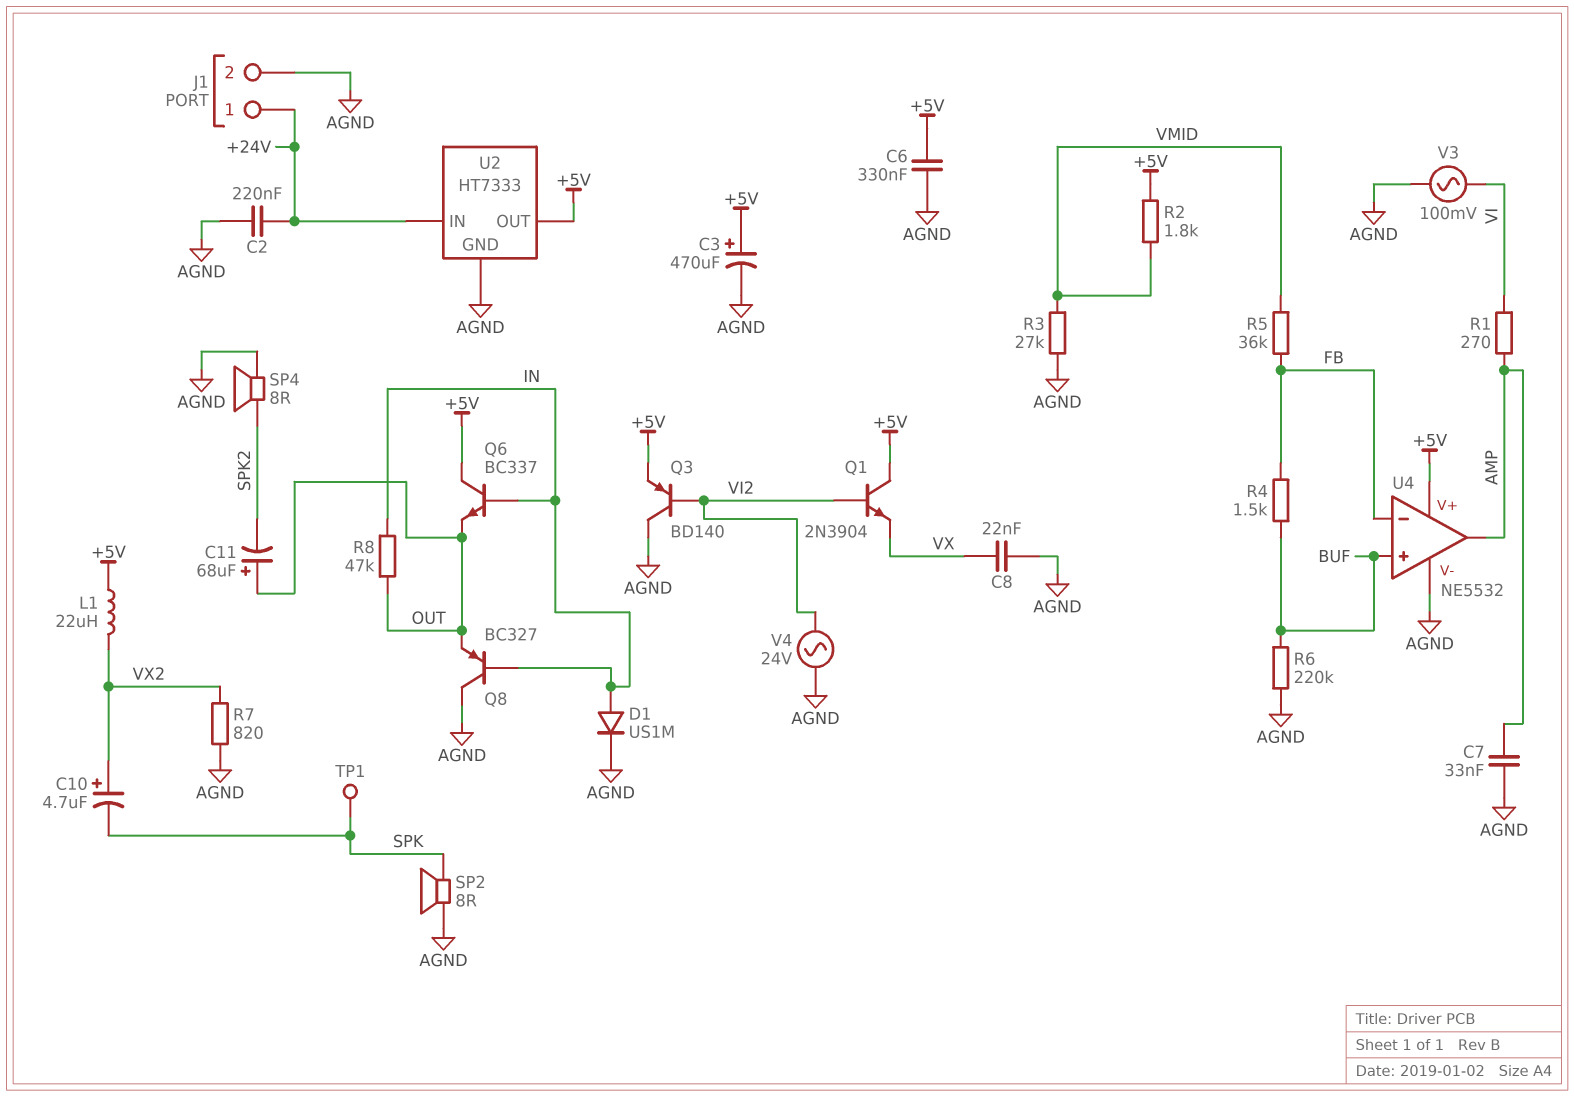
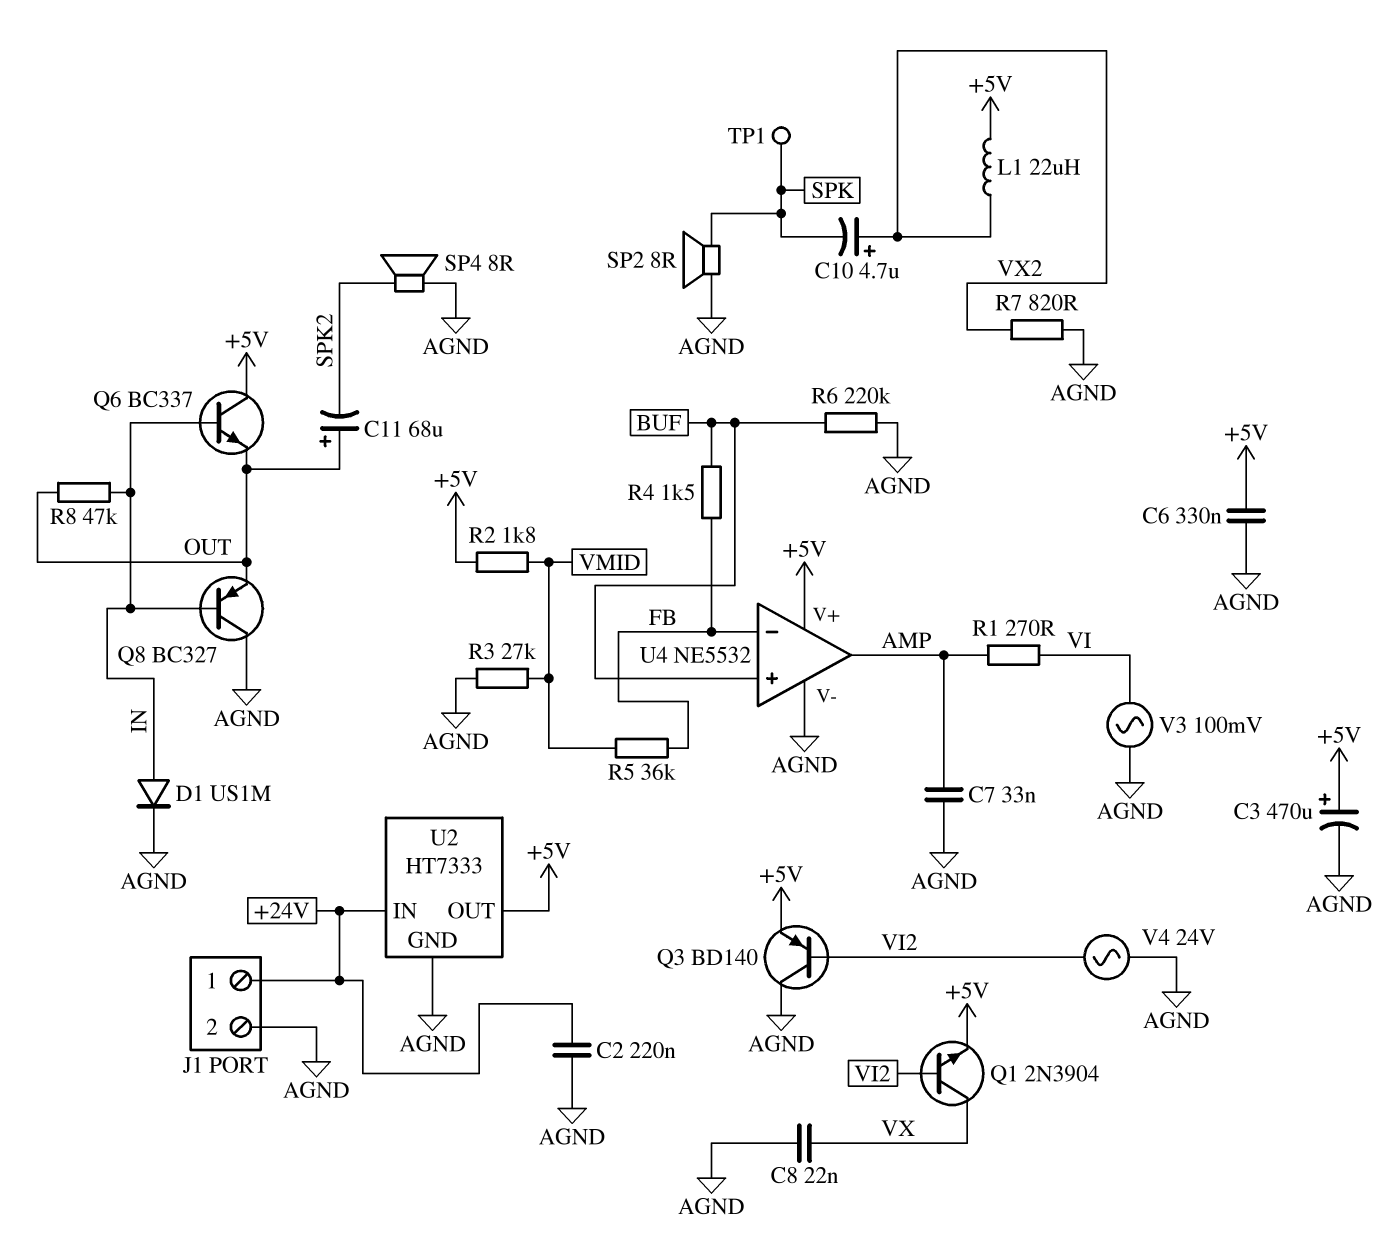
Q1: NPN 2N3904 (B VI2, C +5V, E VX) -> NPN 2N3904 (B VI2, C VX, E +5V)

